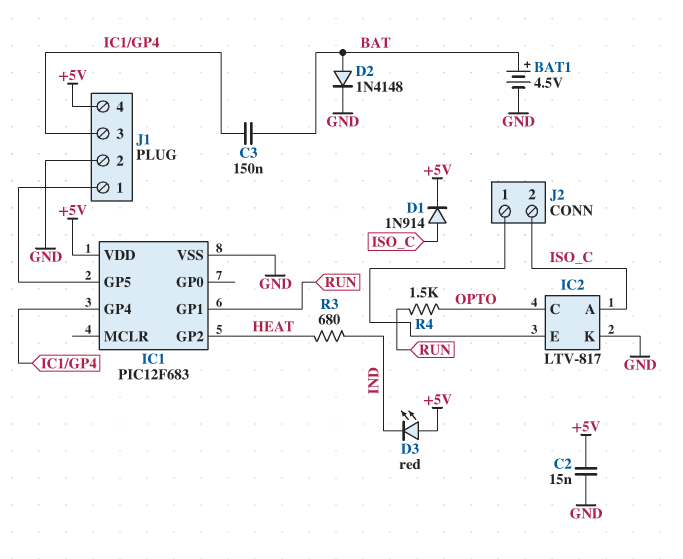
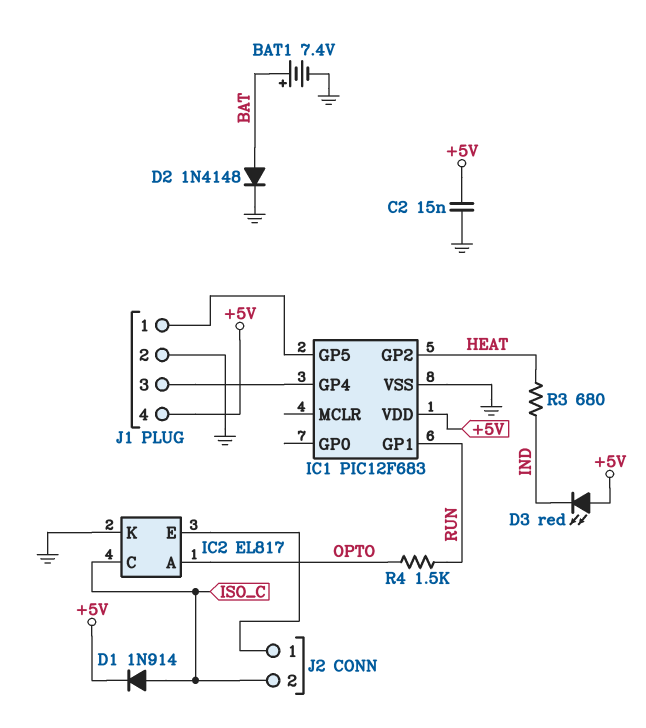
BAT1: 4.5V (plus BAT, minus GND) -> 7.4V (plus BAT, minus GND)
C3: 150nF (BAT, IC1/GP4) -> none
IC2: LTV-817 -> EL817
IC2 pin A: ISO_C -> OPTO
IC2 pin C: OPTO -> ISO_C

